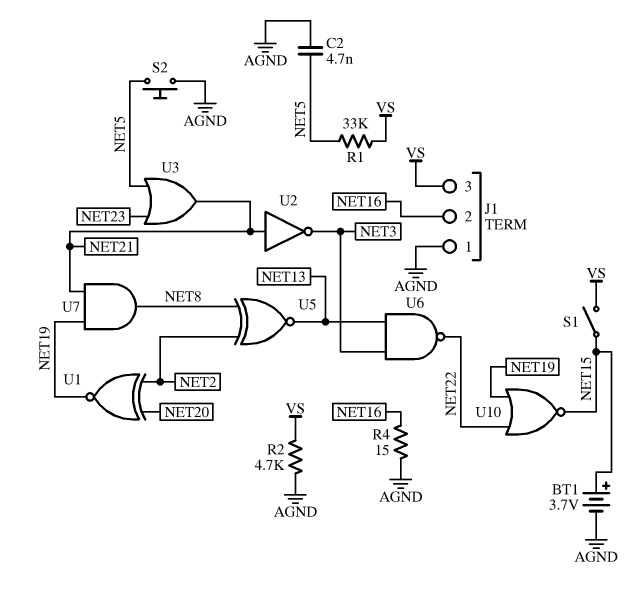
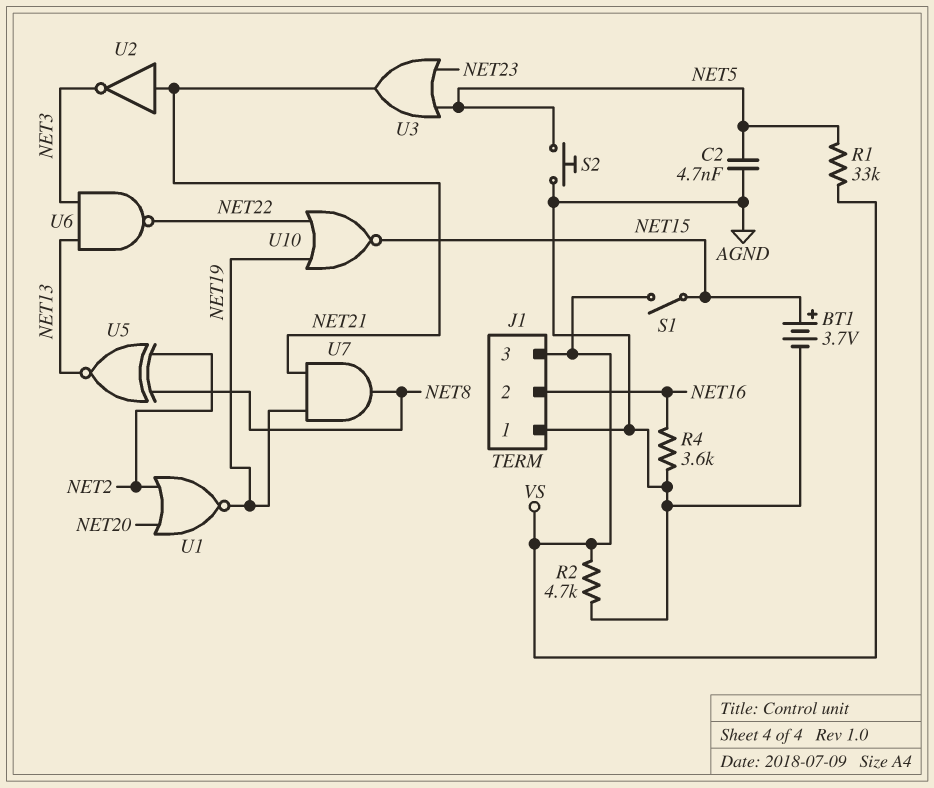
R4: 15 (AGND, NET16) -> 3.6k (AGND, NET16)
U1: XNOR (in NET2, in NET20, out NET19) -> NOR (in NET2, in NET20, out NET19)

